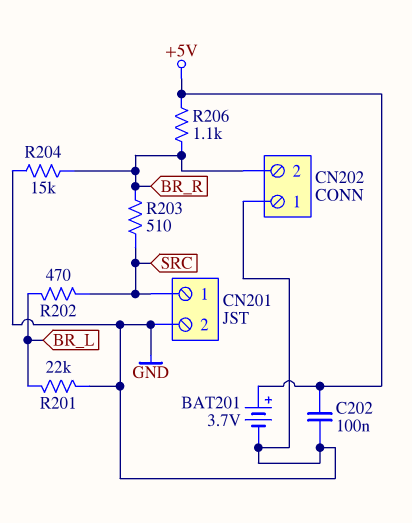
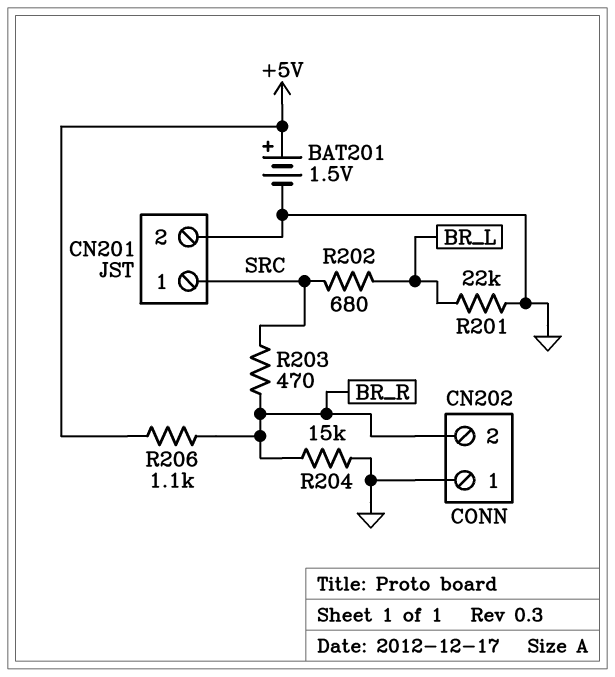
BAT201: 3.7V (plus +5V, minus GND) -> 1.5V (plus +5V, minus GND)
C202: 100nF (+5V, GND) -> none
R202: 470 (BR_L, SRC) -> 680 (BR_L, SRC)
R203: 510 (BR_R, SRC) -> 470 (BR_R, SRC)

